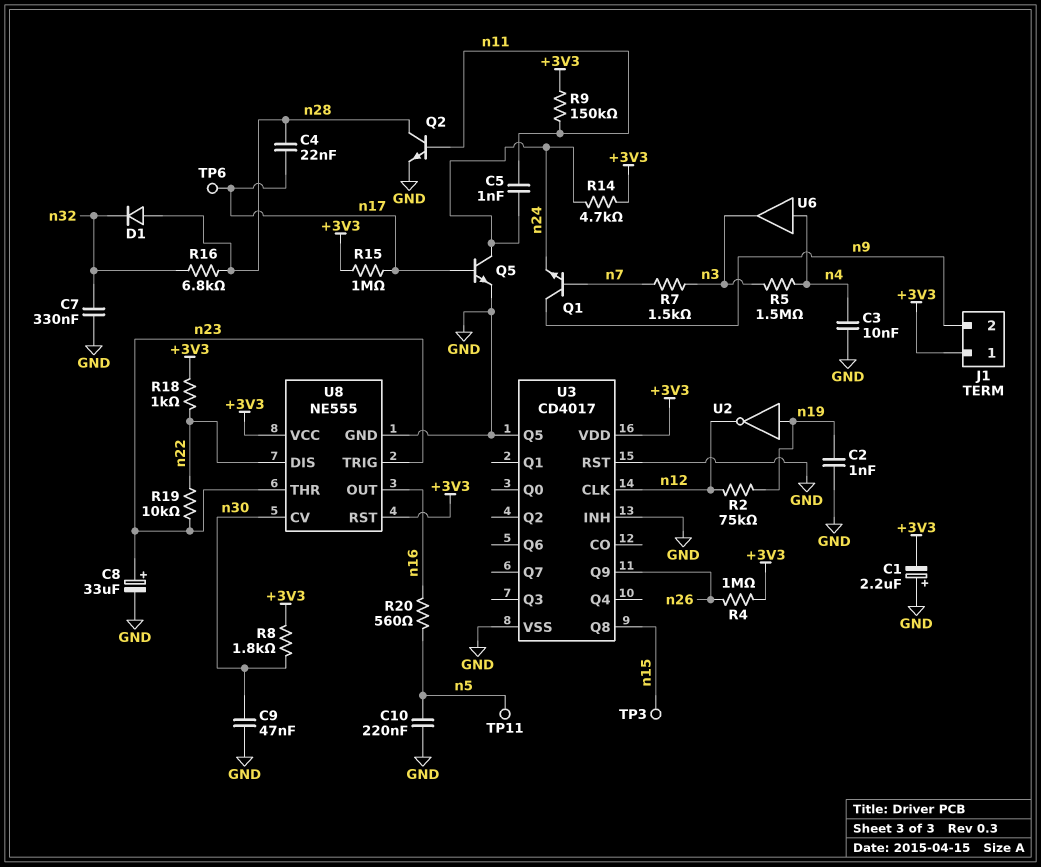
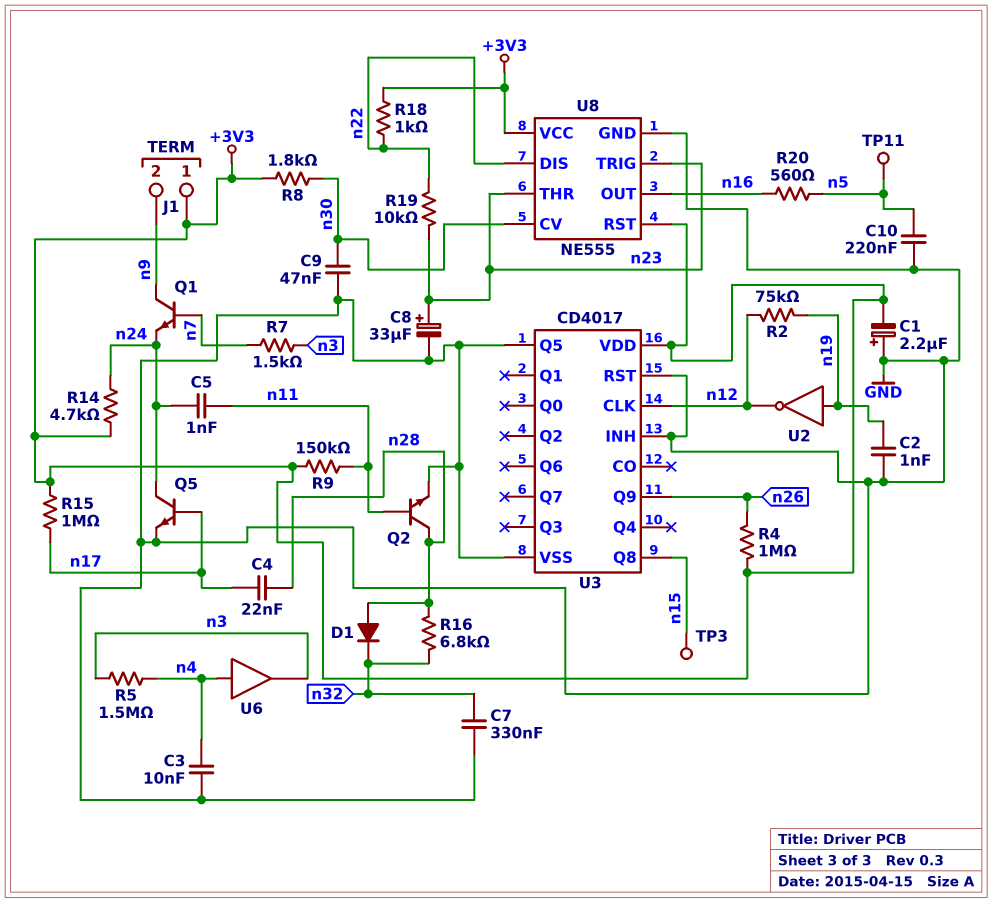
TP6: test point (n17) -> none

